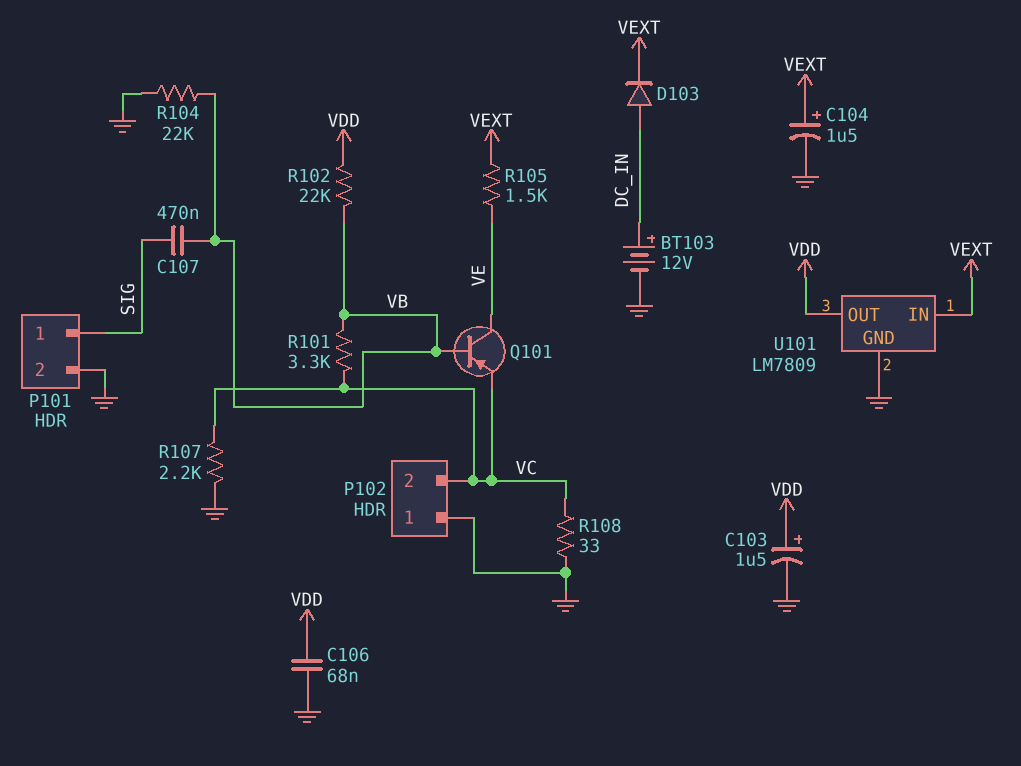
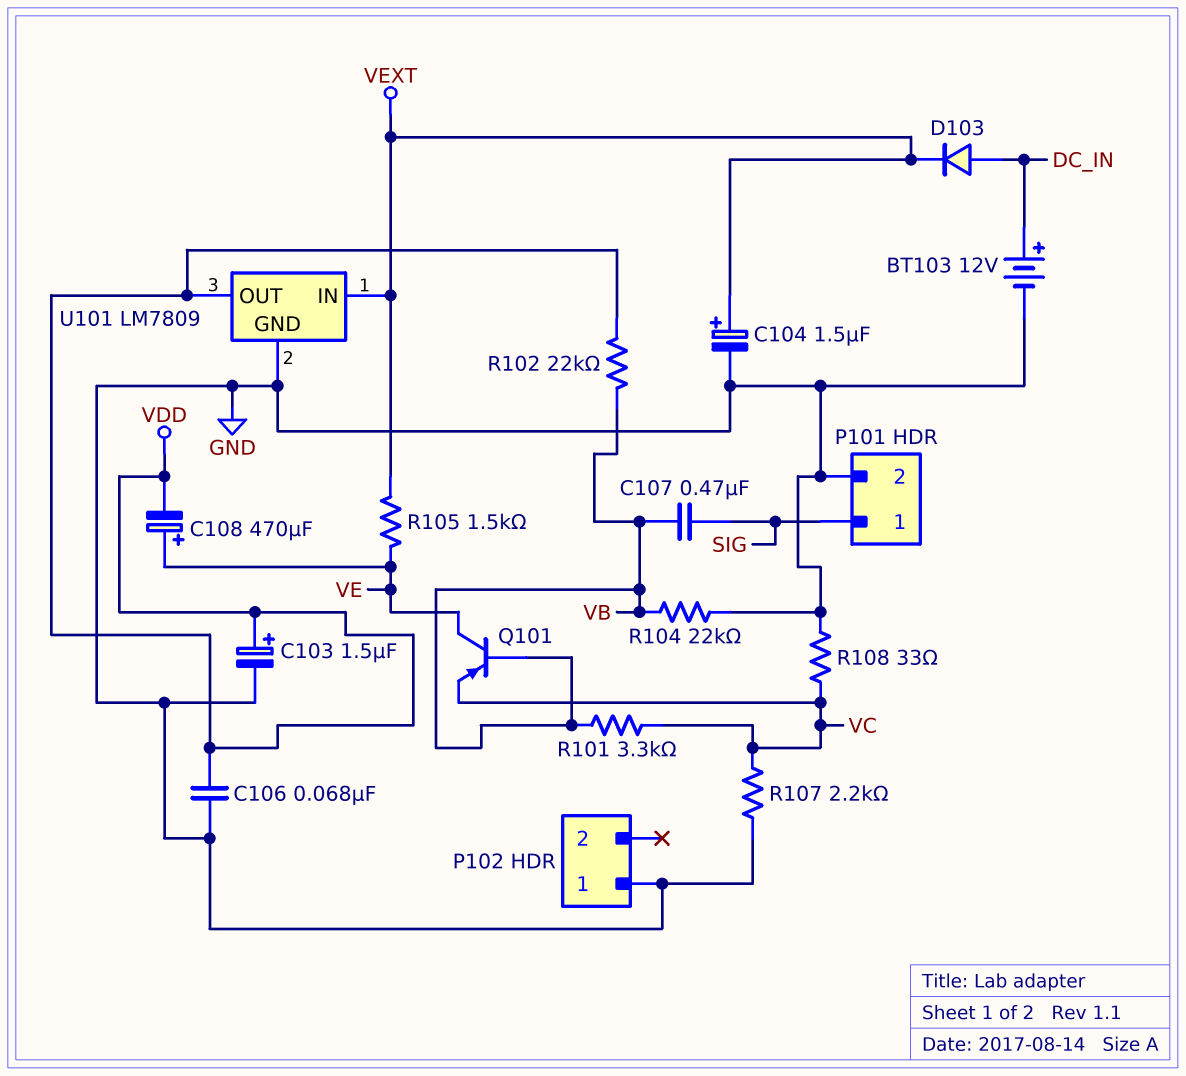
C108: none -> 470uF (plus VE, minus VDD)
P102 pin 2: VC -> none

